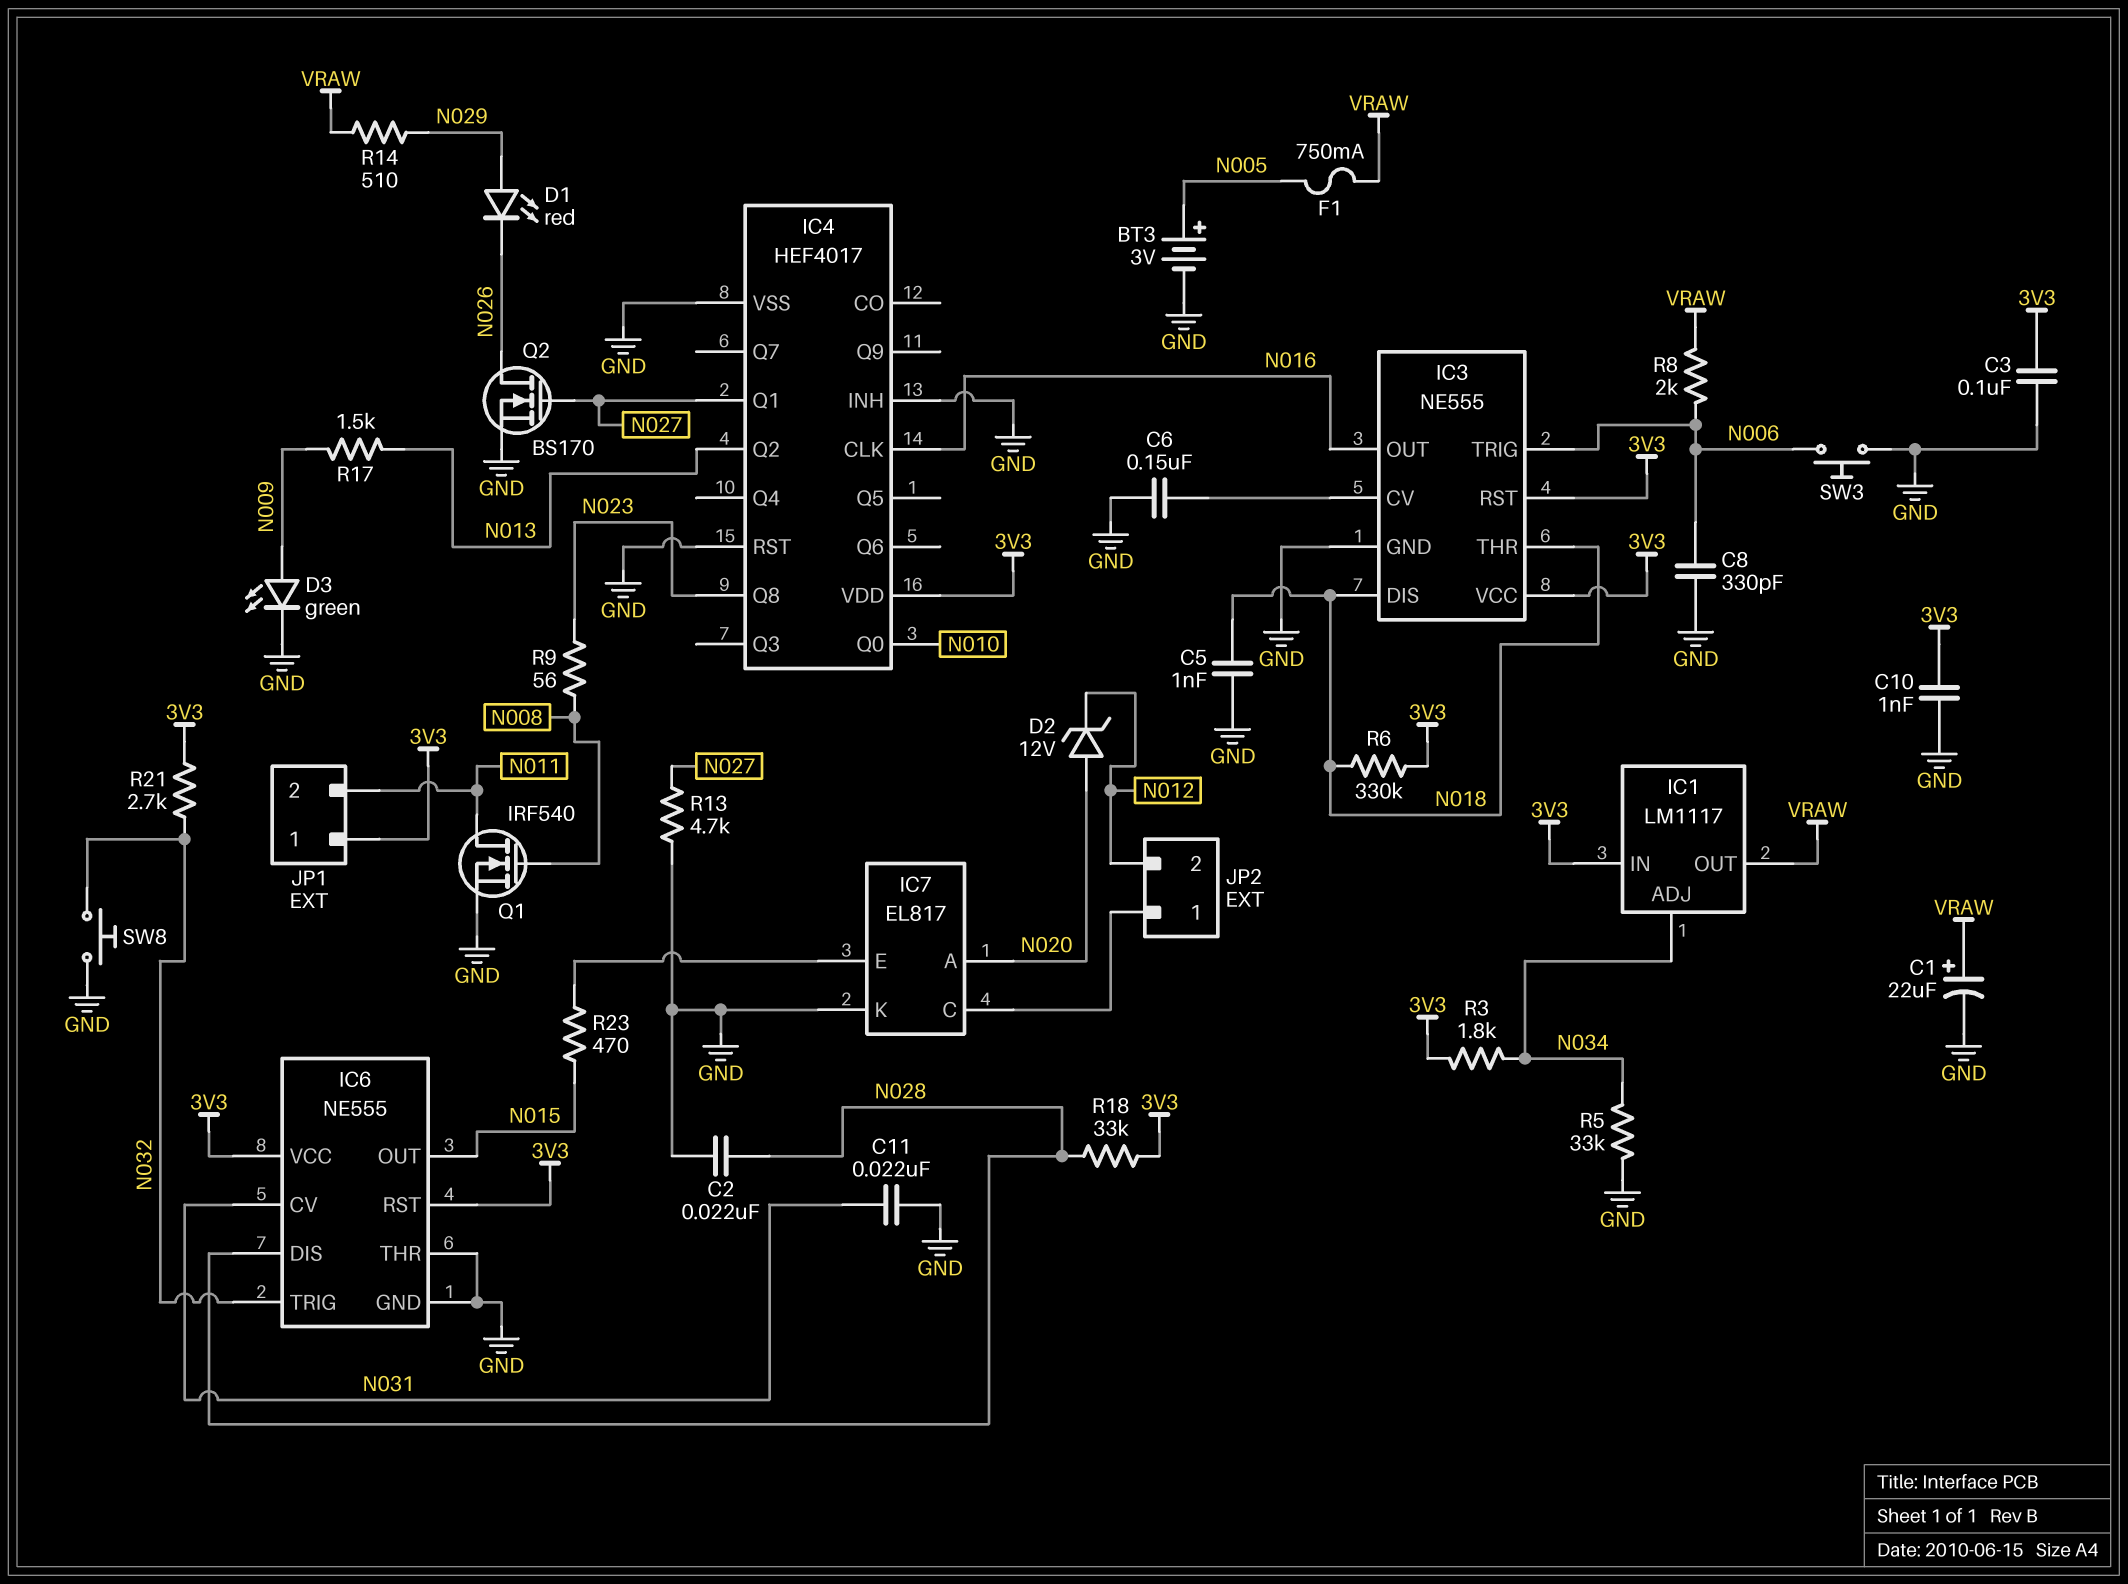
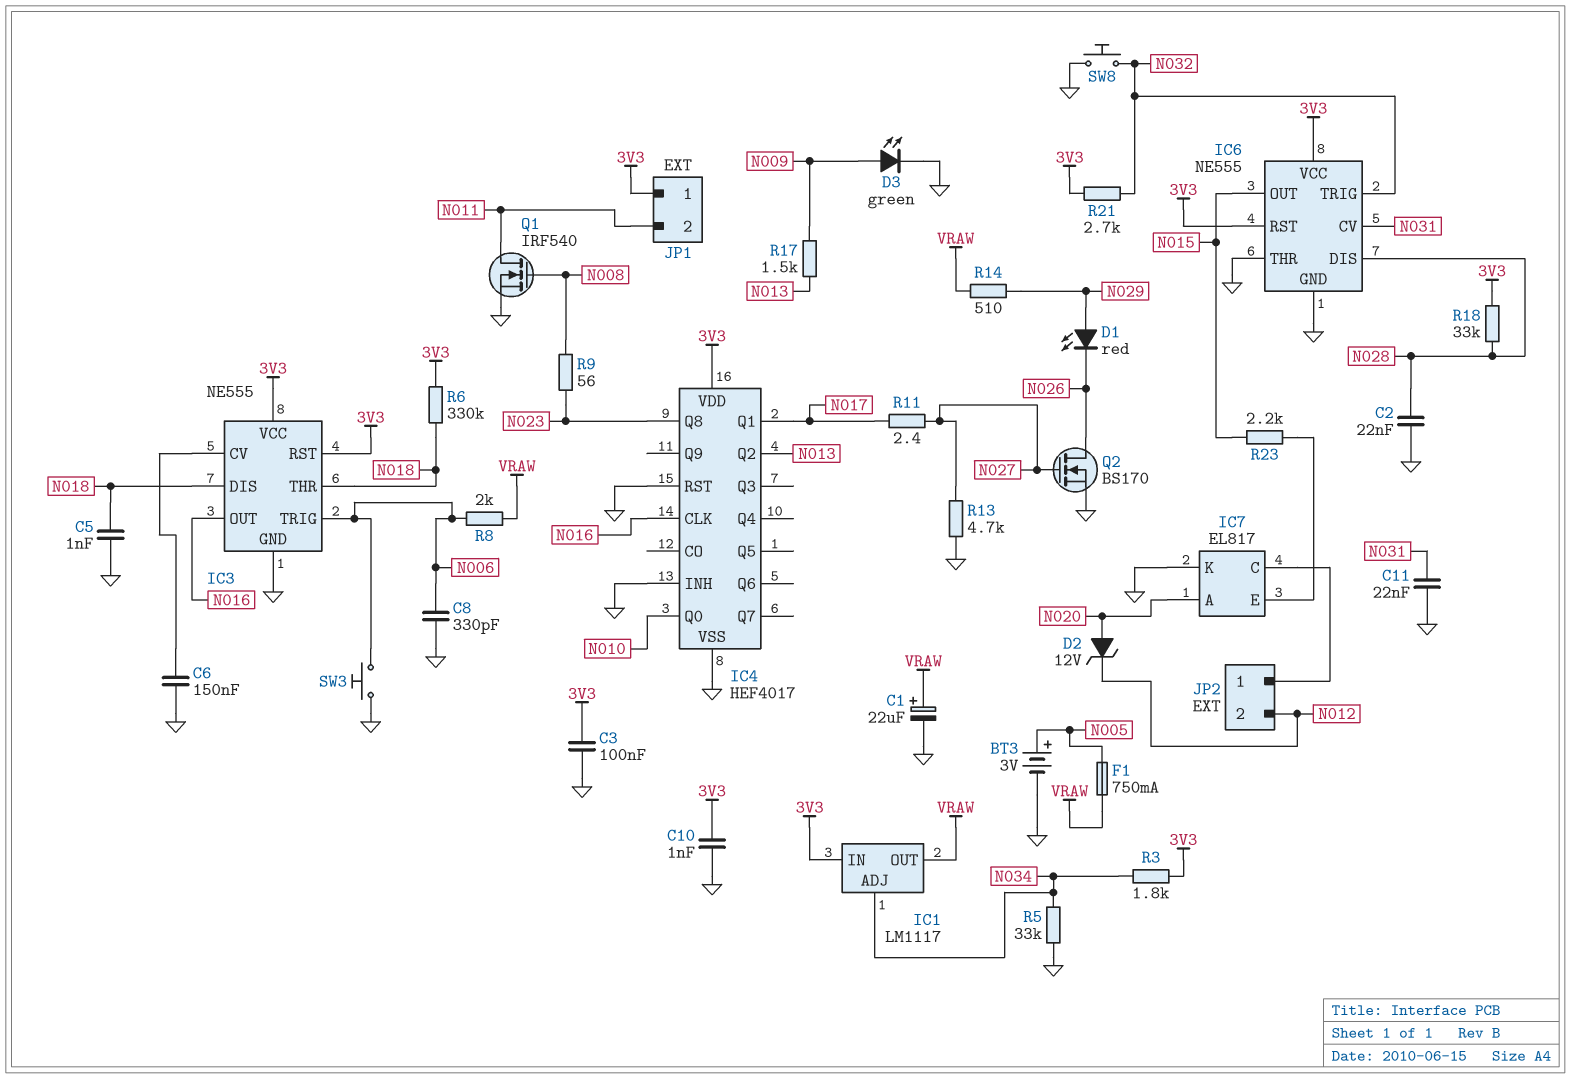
IC4 pin Q1: N027 -> N017
R11: none -> 2.4 (N017, N027)
R23: 470 (IC7/E, N015) -> 2.2k (IC7/E, N015)

